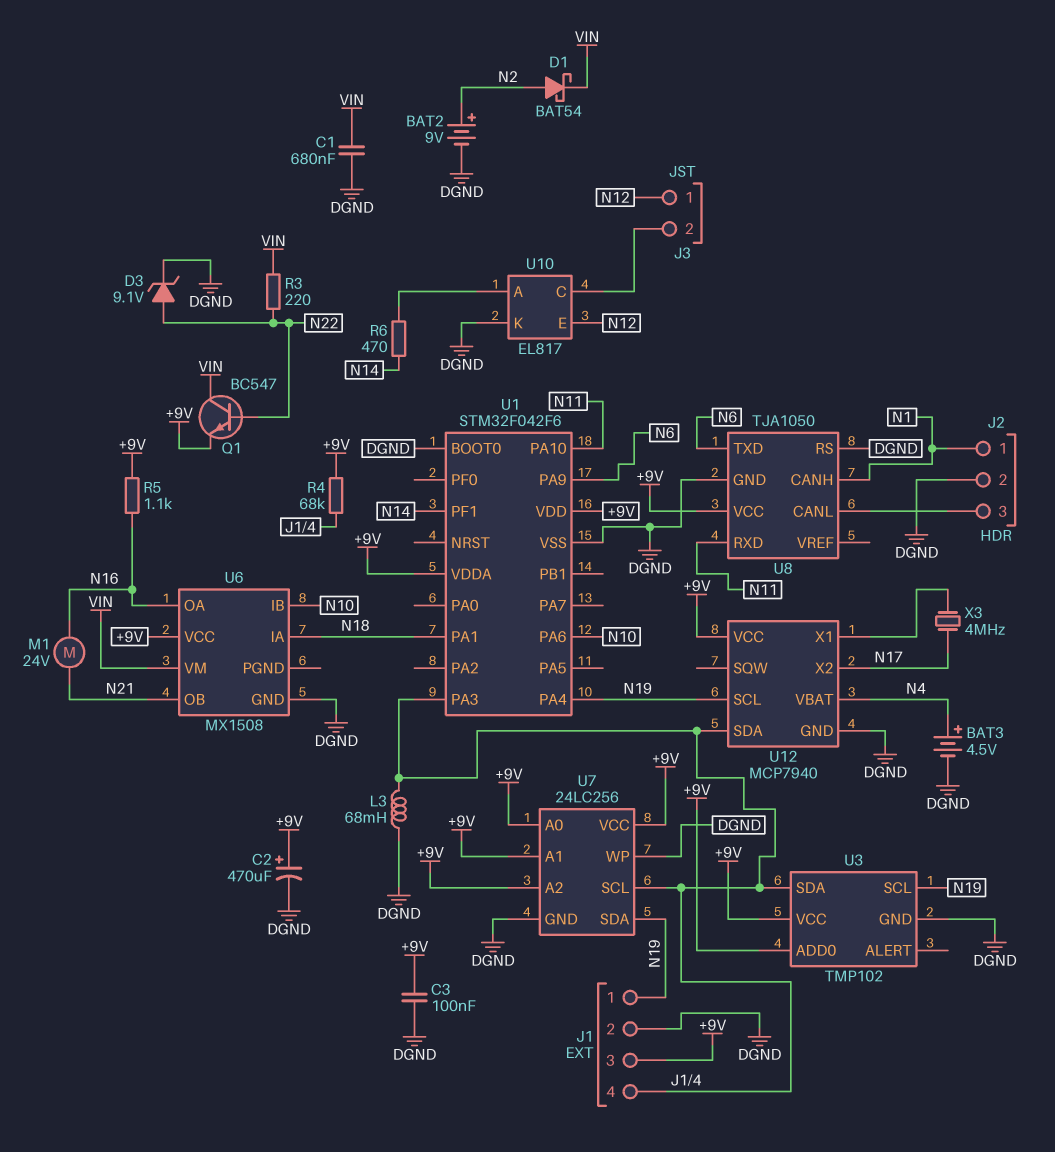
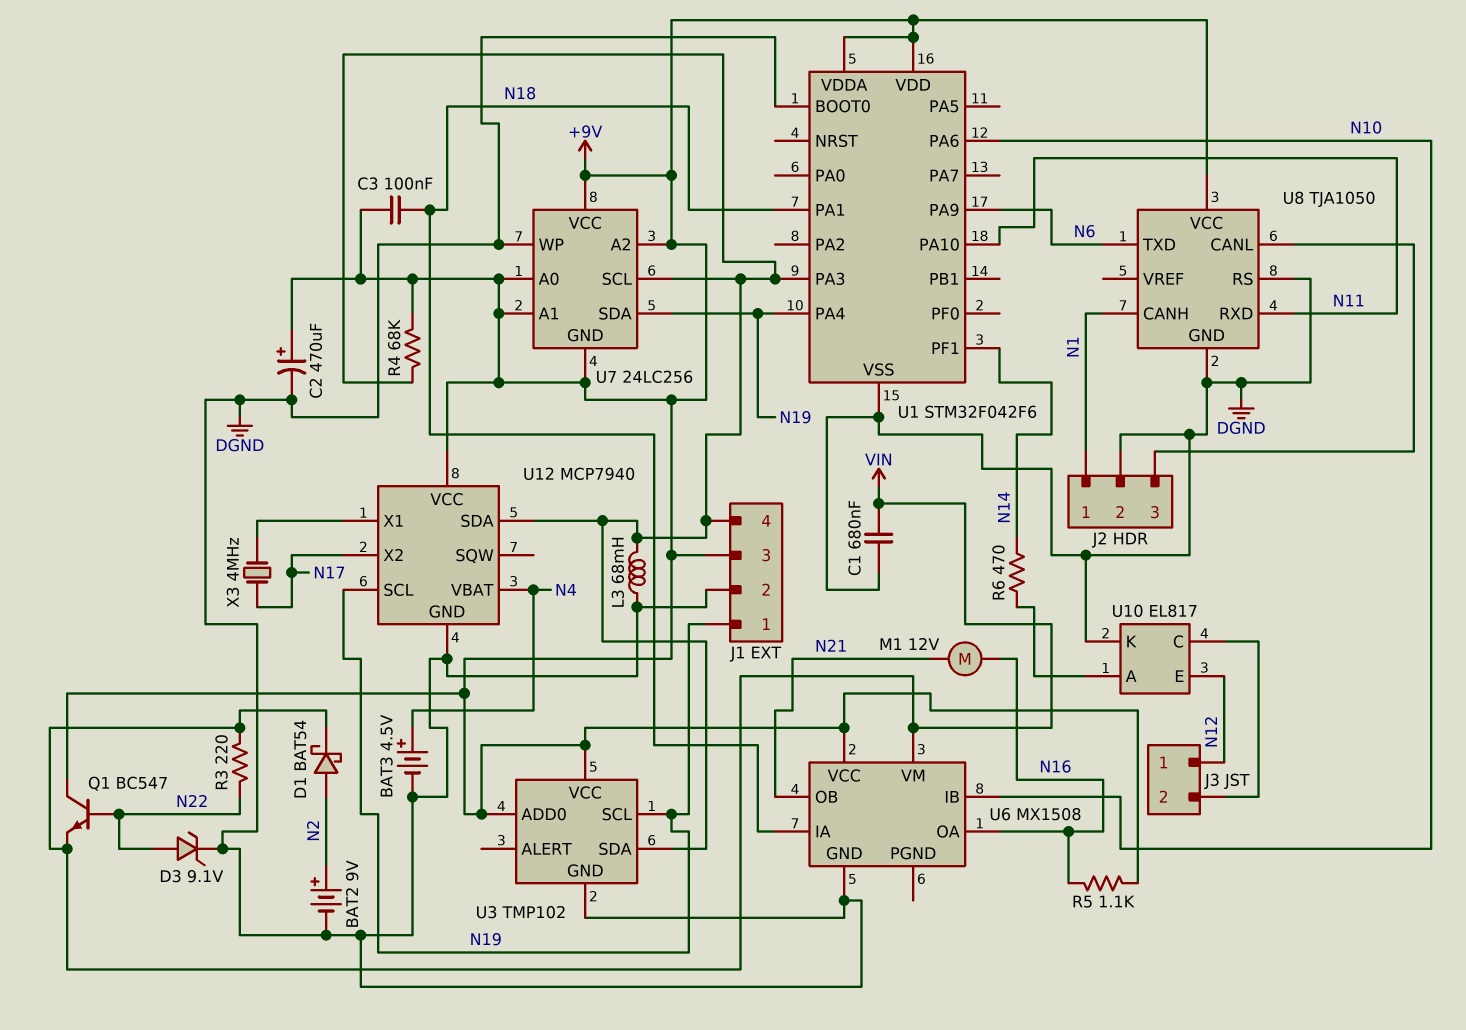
C3: 100nF (+9V, DGND) -> 100nF (+9V, N18)
M1: motor 24V (N16, N21) -> motor 12V (N16, N21)
Q1: NPN BC547 (B N22, C VIN, E +9V) -> NPN BC547 (B N22, C +9V, E VIN)
U7 pin GND: DGND -> +9V

